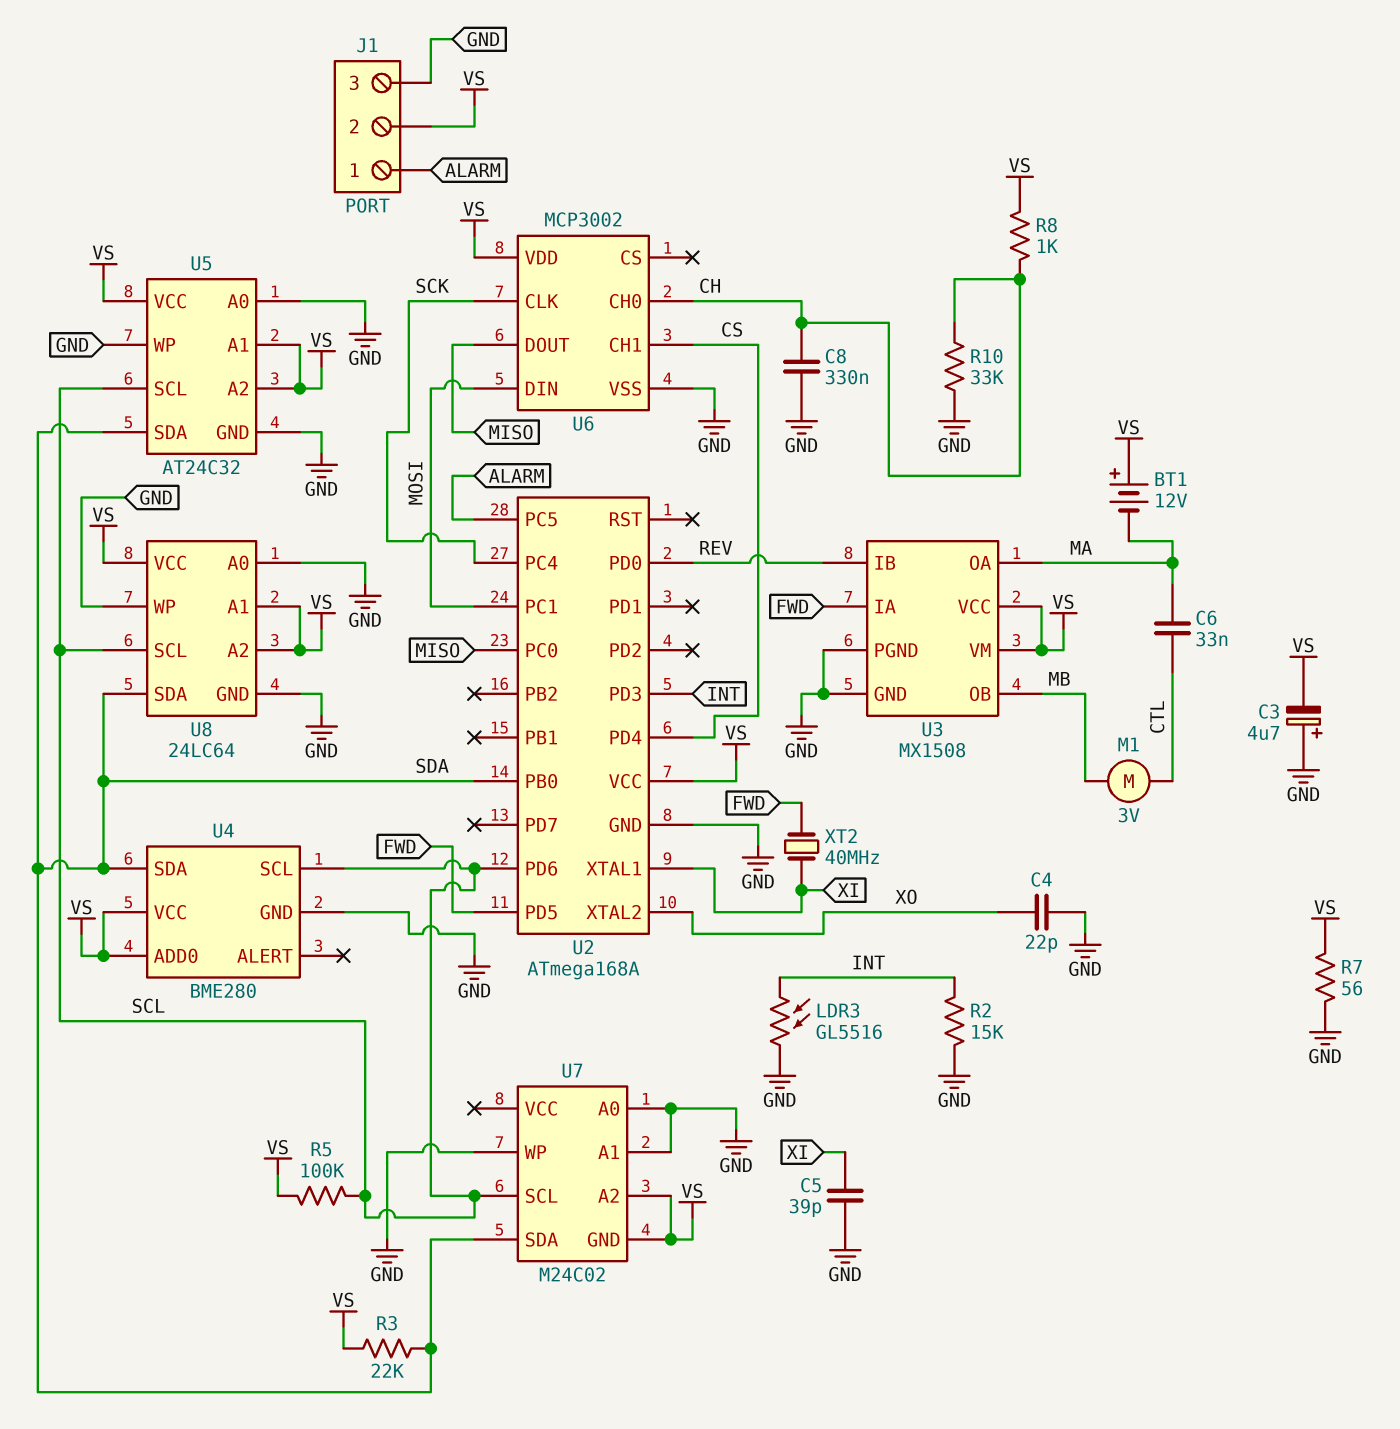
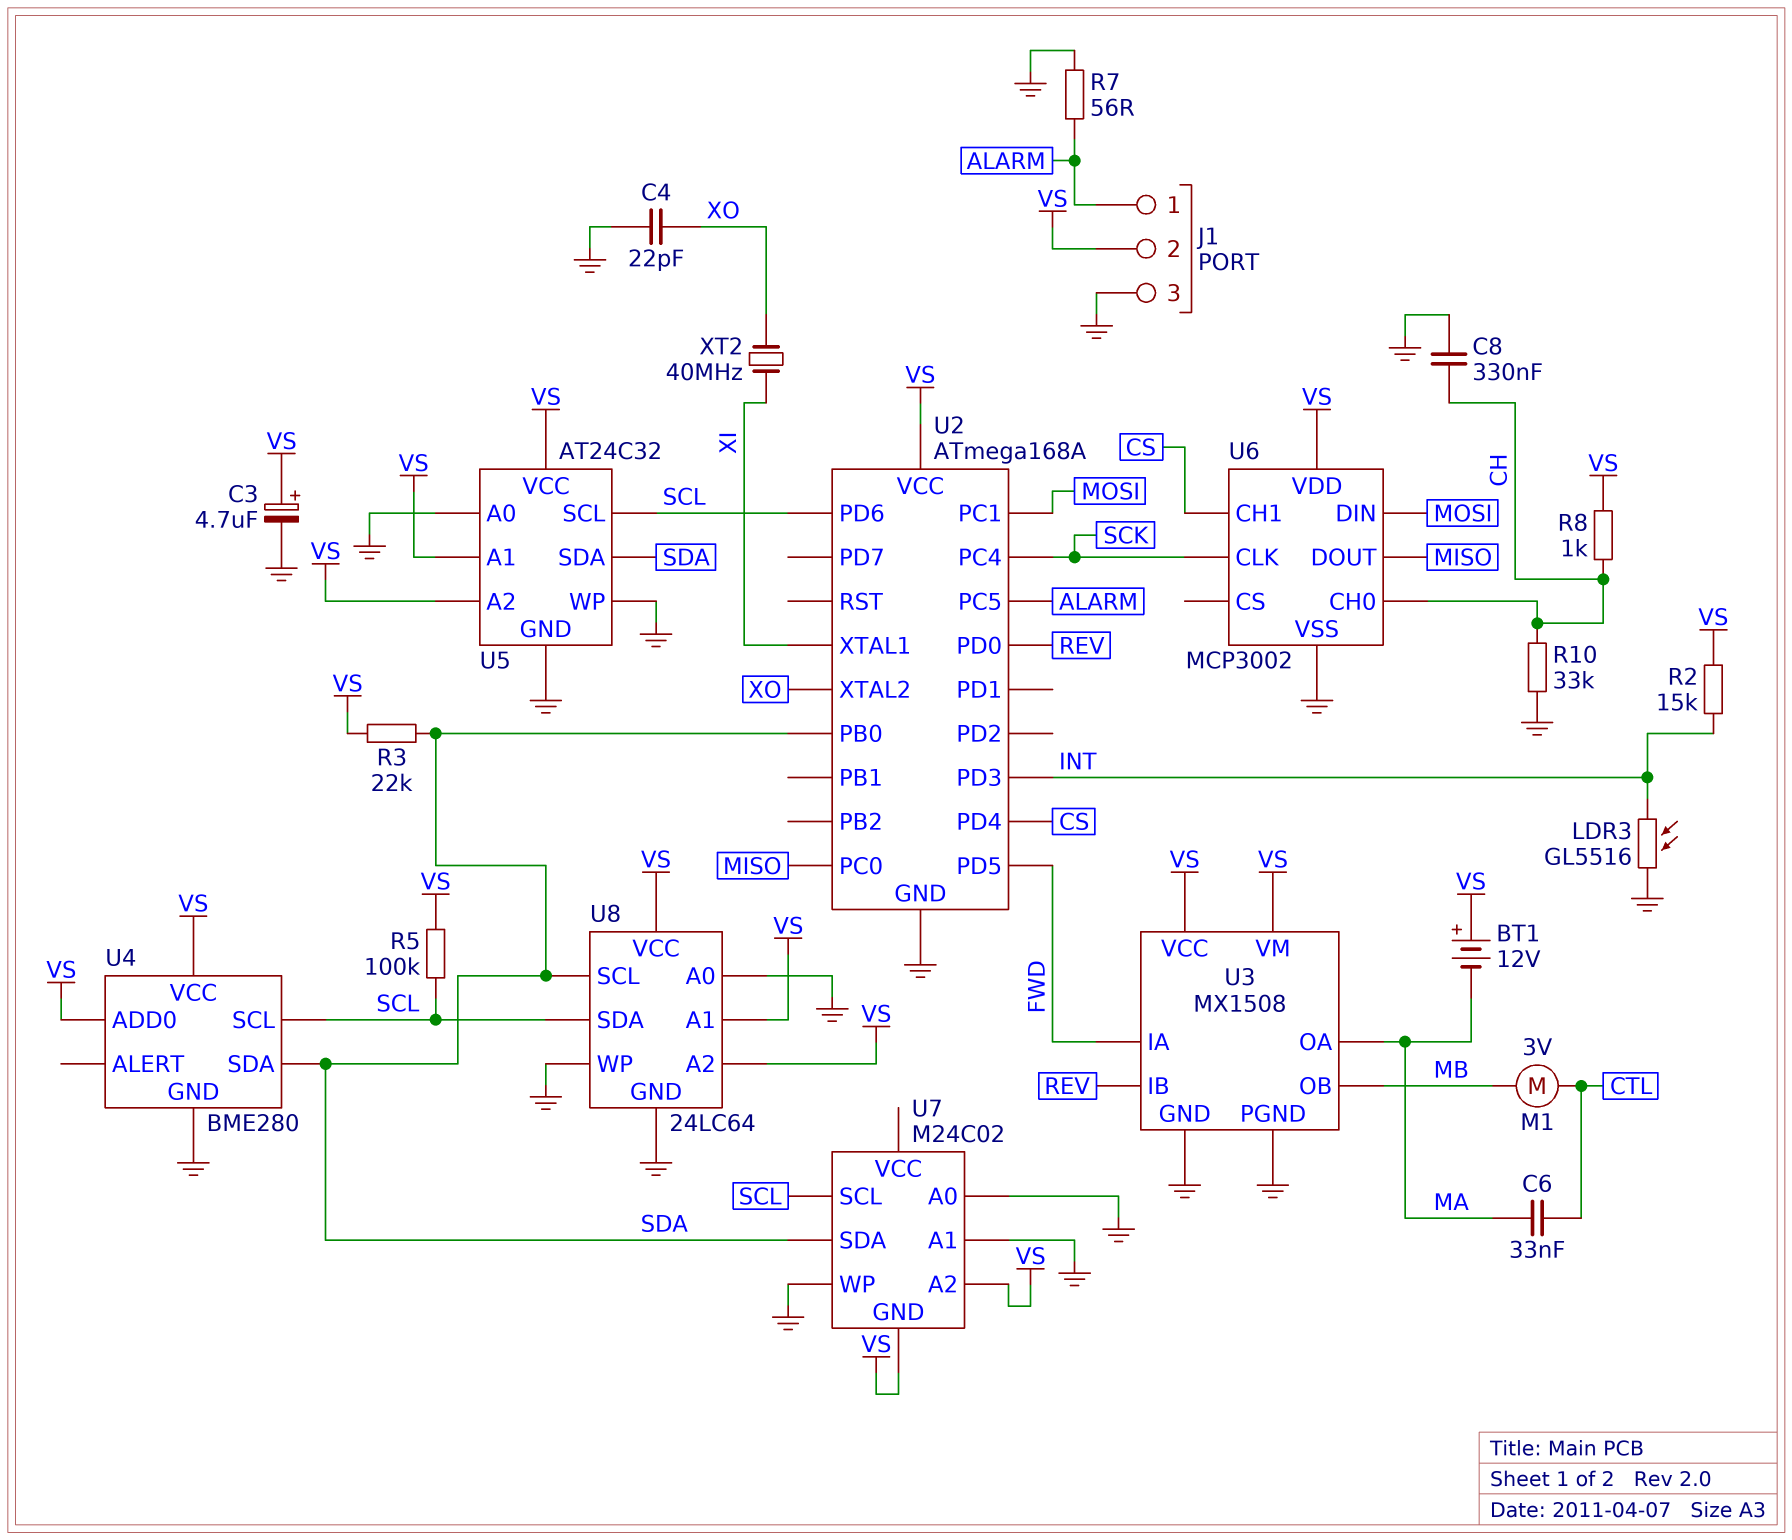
C3: 4.7uF (plus GND, minus VS) -> 4.7uF (plus VS, minus GND)
C5: 39pF (GND, XI) -> none
R2: 15k (GND, INT) -> 15k (INT, VS)
R7: 56 (GND, VS) -> 56 (ALARM, GND)
U8 pin SCL: SCL -> SDA
U8 pin SDA: SDA -> SCL
XT2: 40MHz (FWD, XI) -> 40MHz (XI, XO)

